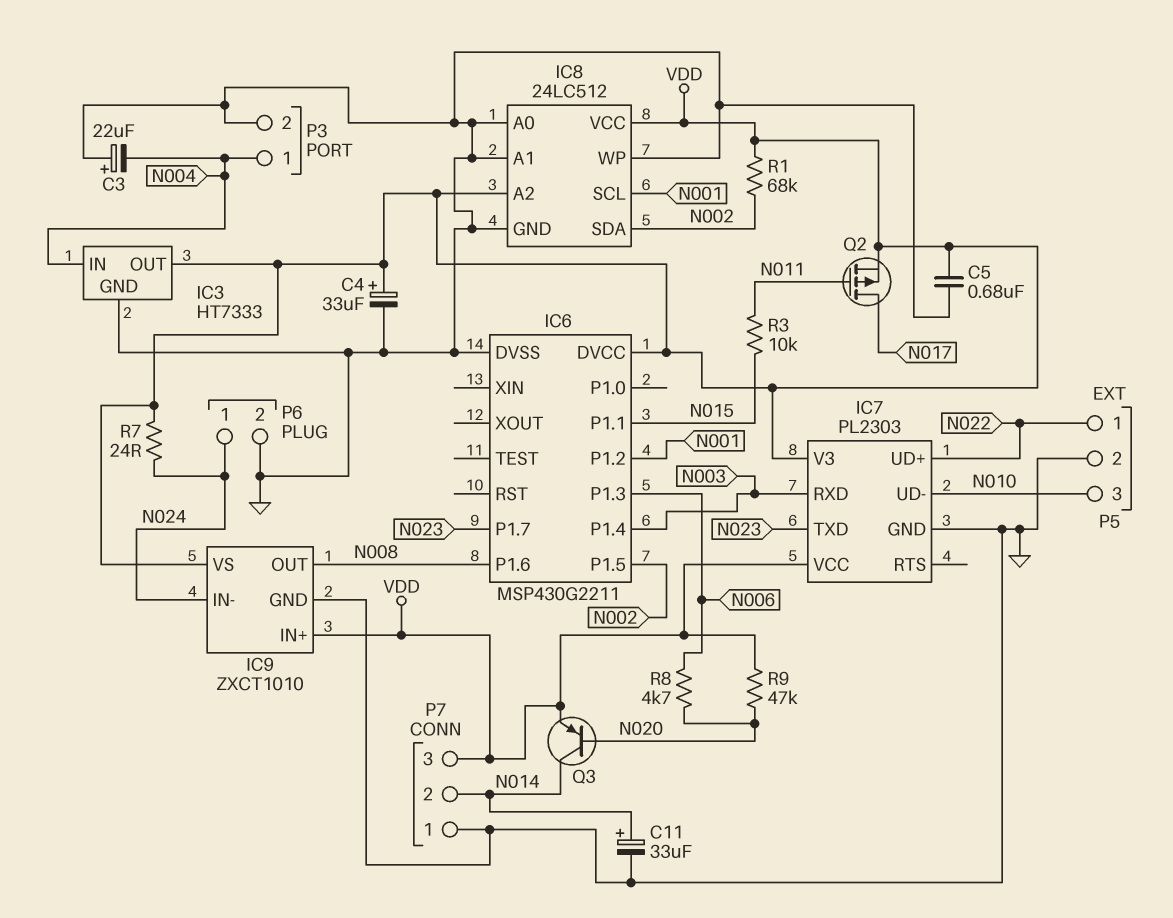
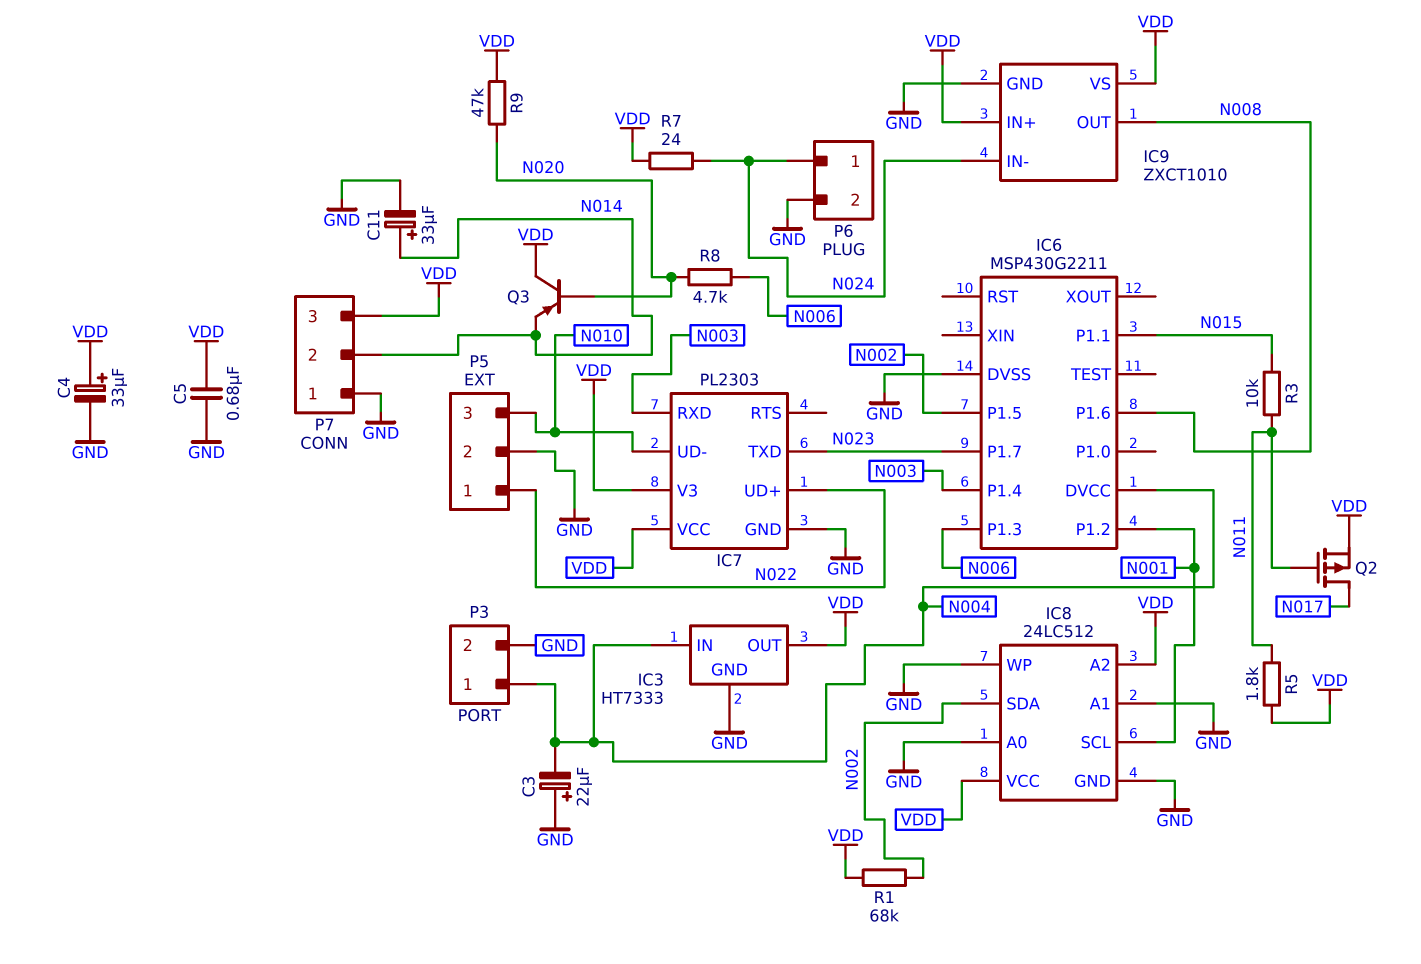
IC6 pin DVCC: VDD -> N004
Q3: PNP (B N020, C N014, E VDD) -> PNP (B N020, C VDD, E N014)
R5: none -> 1.8k (N011, VDD)

